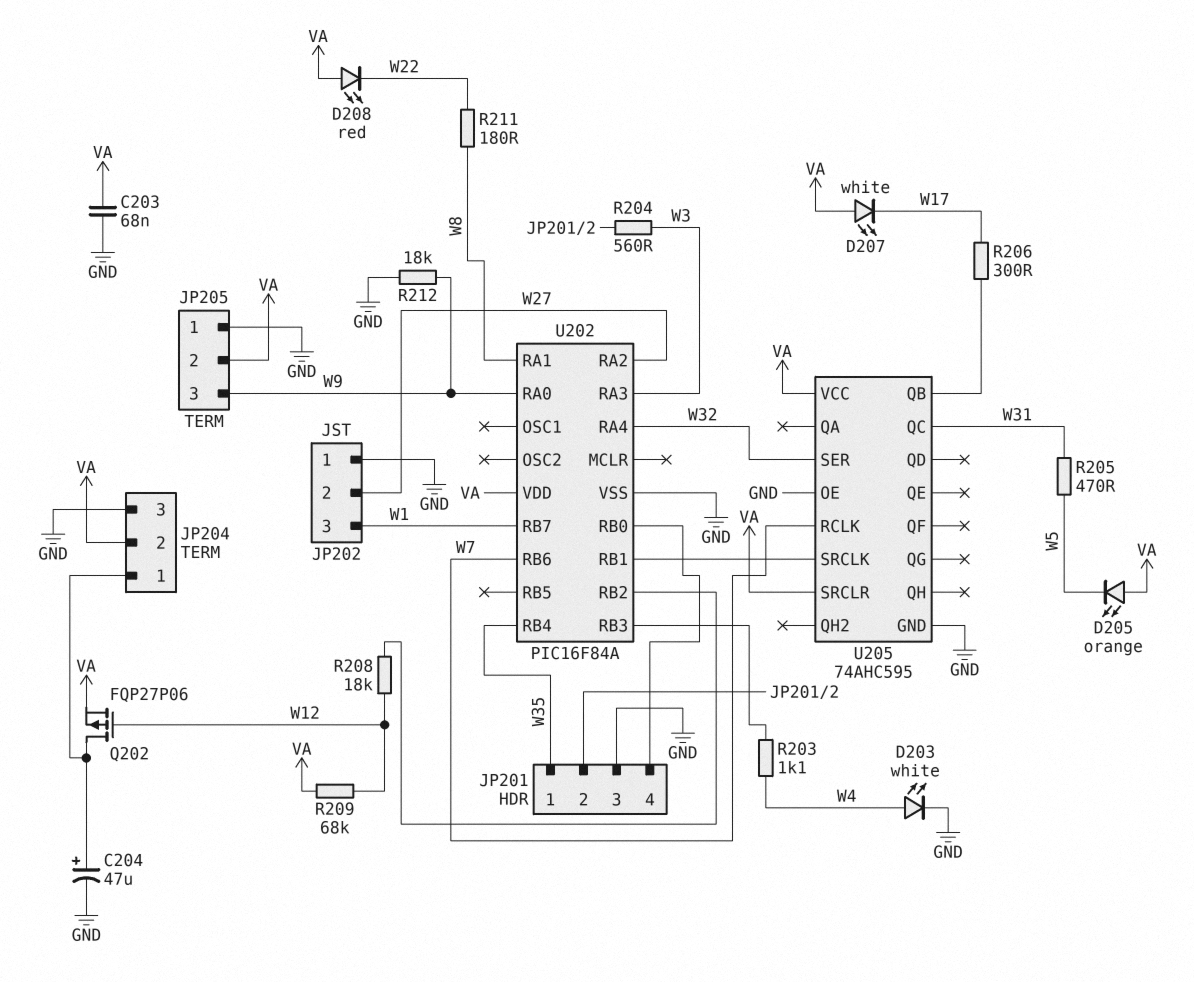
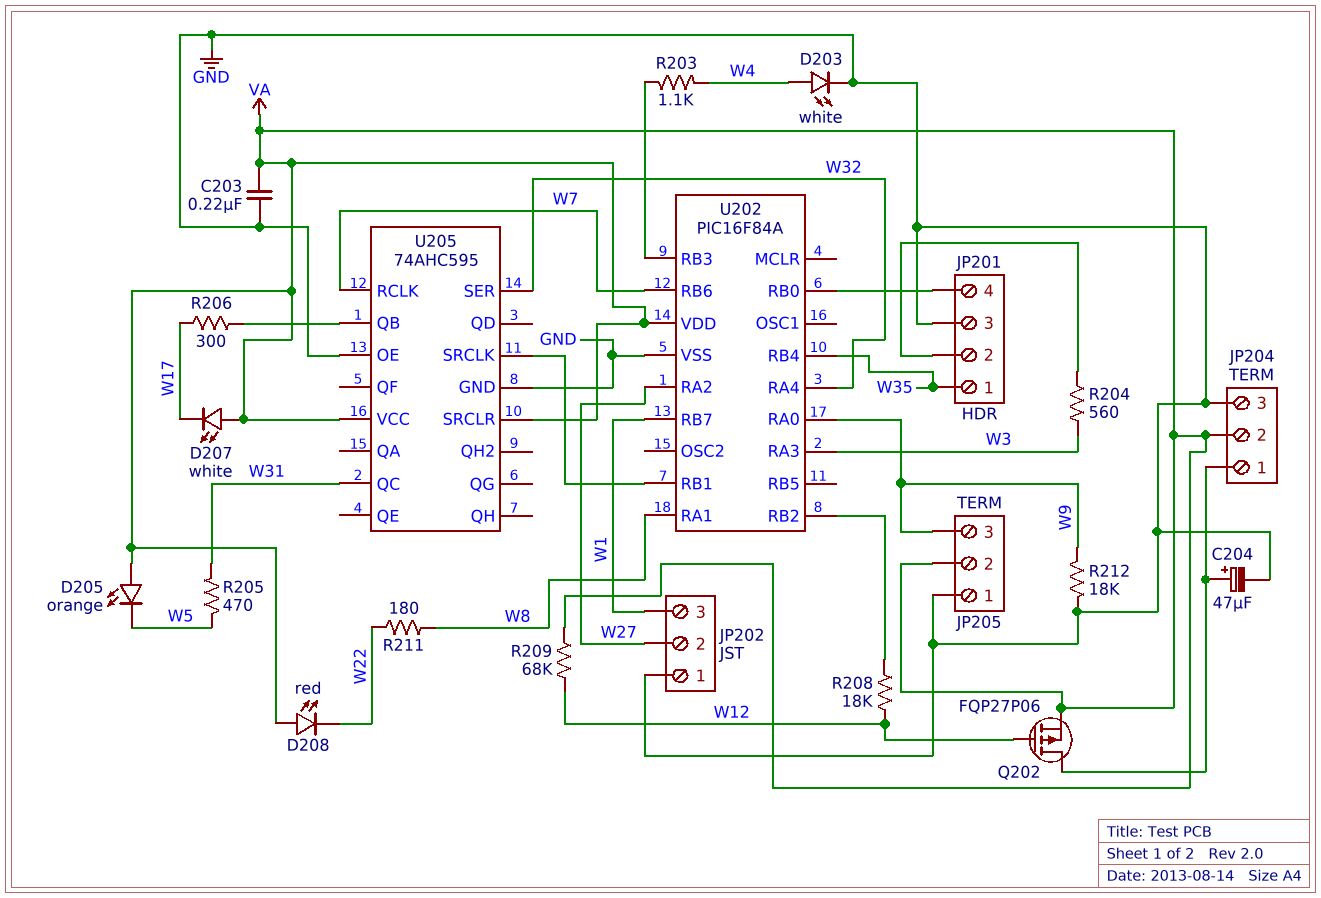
C203: 68nF (GND, VA) -> 220nF (GND, VA)

